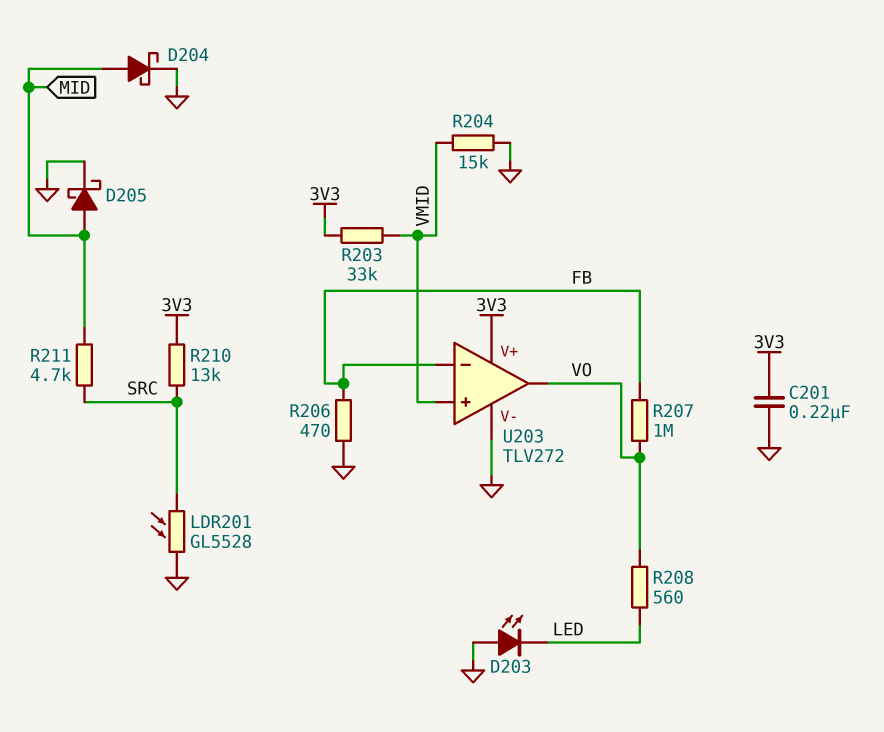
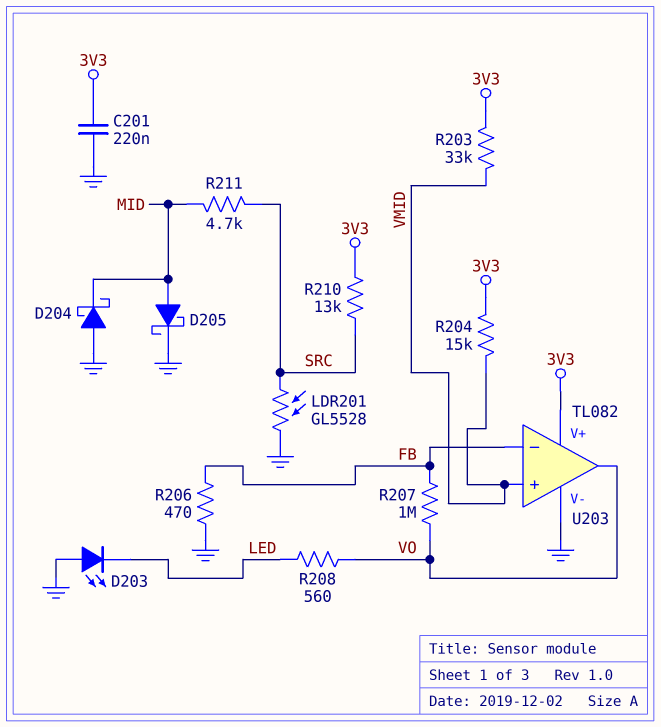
D204: schottky (A MID, K GND) -> schottky (A GND, K MID)
R204: 15k (GND, VMID) -> 15k (3V3, VMID)
U203: TLV272 -> TL082

